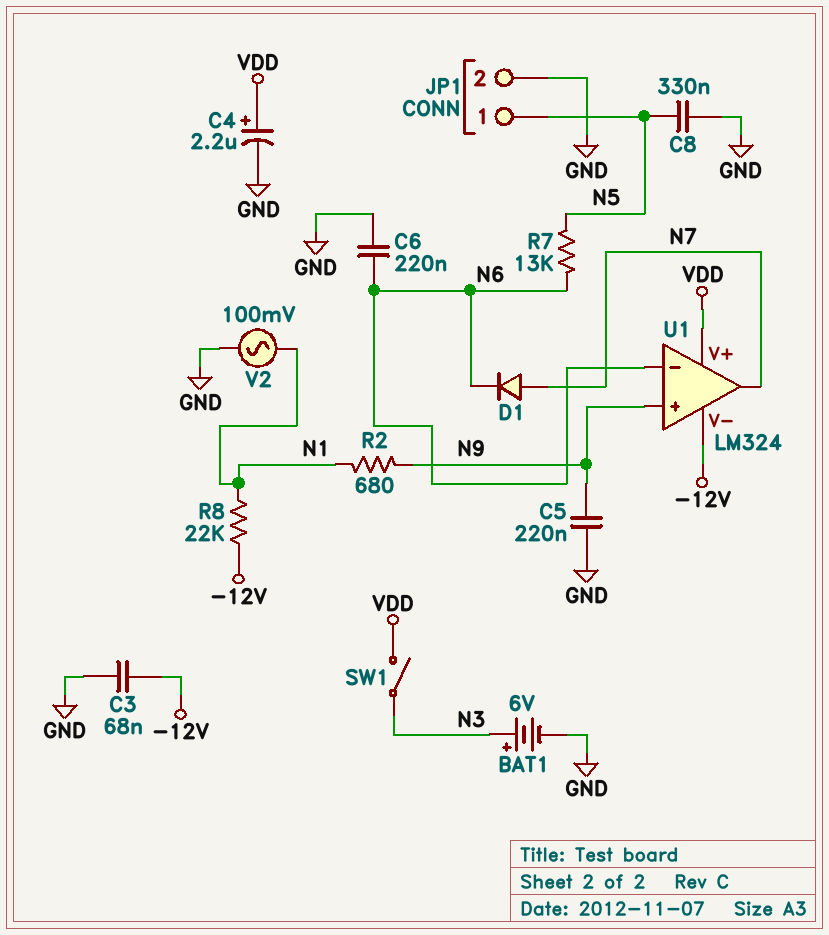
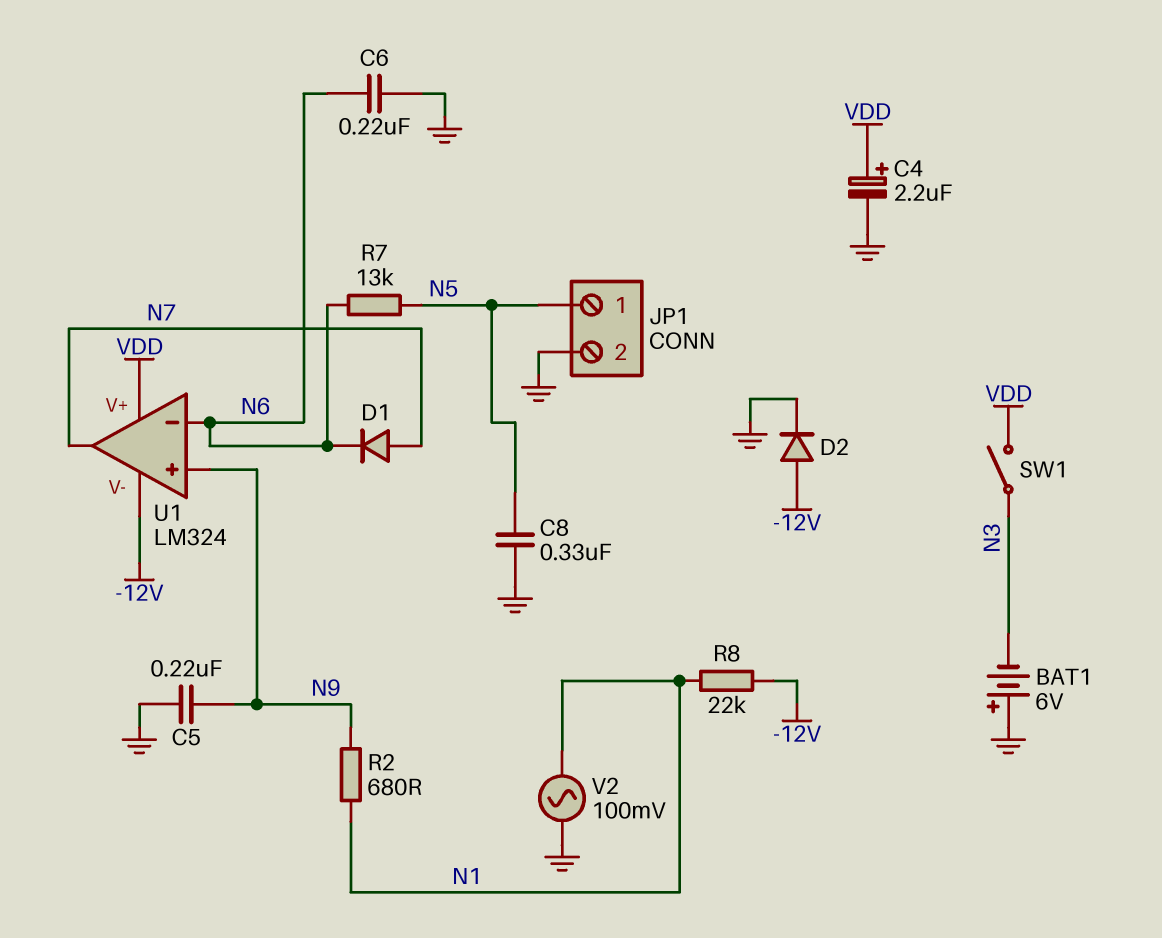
BAT1: 6V (plus N3, minus GND) -> 6V (plus GND, minus N3)
C3: 68nF (-12V, GND) -> none
D2: none -> diode (A -12V, K GND)

